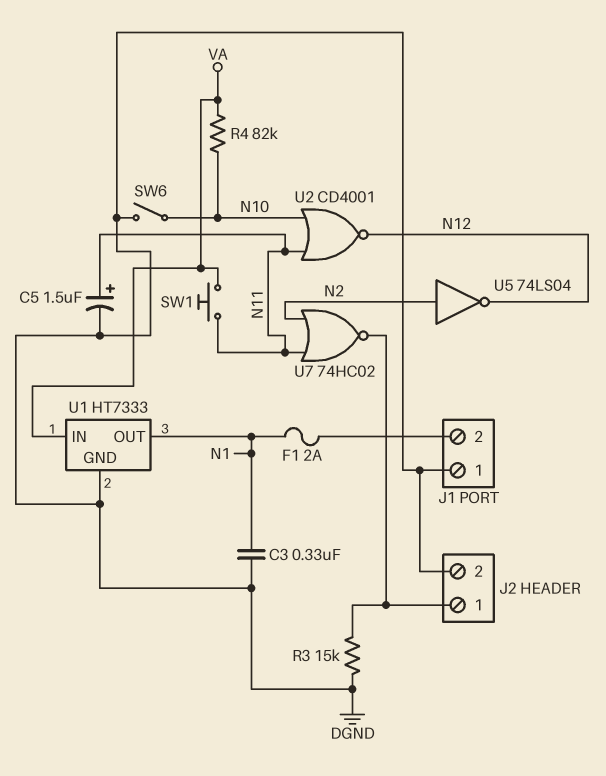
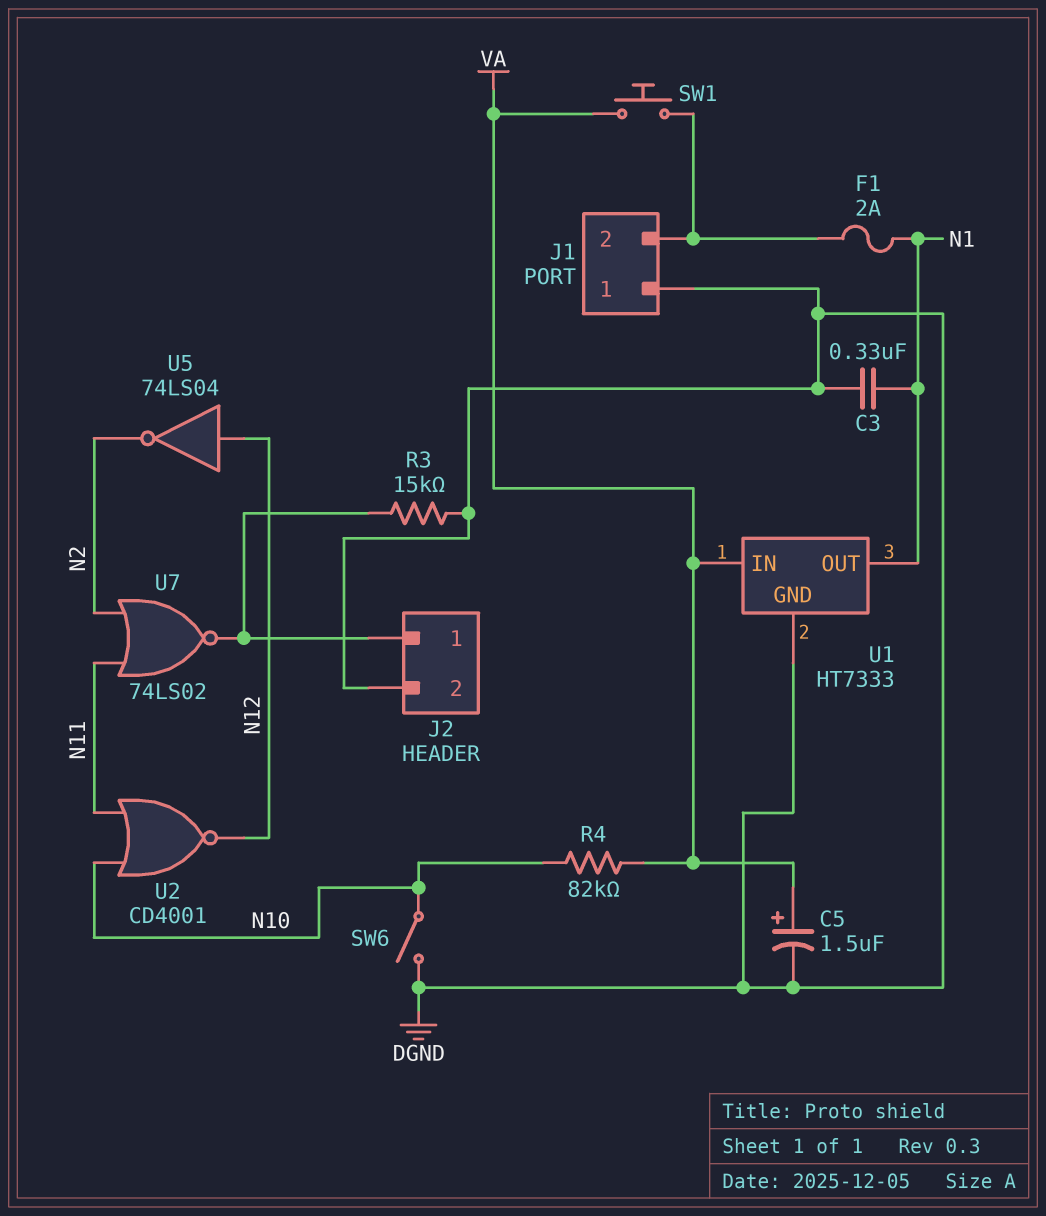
C5: 1.5uF (plus N11, minus DGND) -> 1.5uF (plus VA, minus DGND)
SW1: button (N11, VA) -> button (J1/2, VA)
U5: NOT 74LS04 (in N2, out N12) -> NOT 74LS04 (in N12, out N2)
U7: NOR 74HC02 (in N2, in N11, out J2/1) -> NOR 74LS02 (in N2, in N11, out J2/1)

